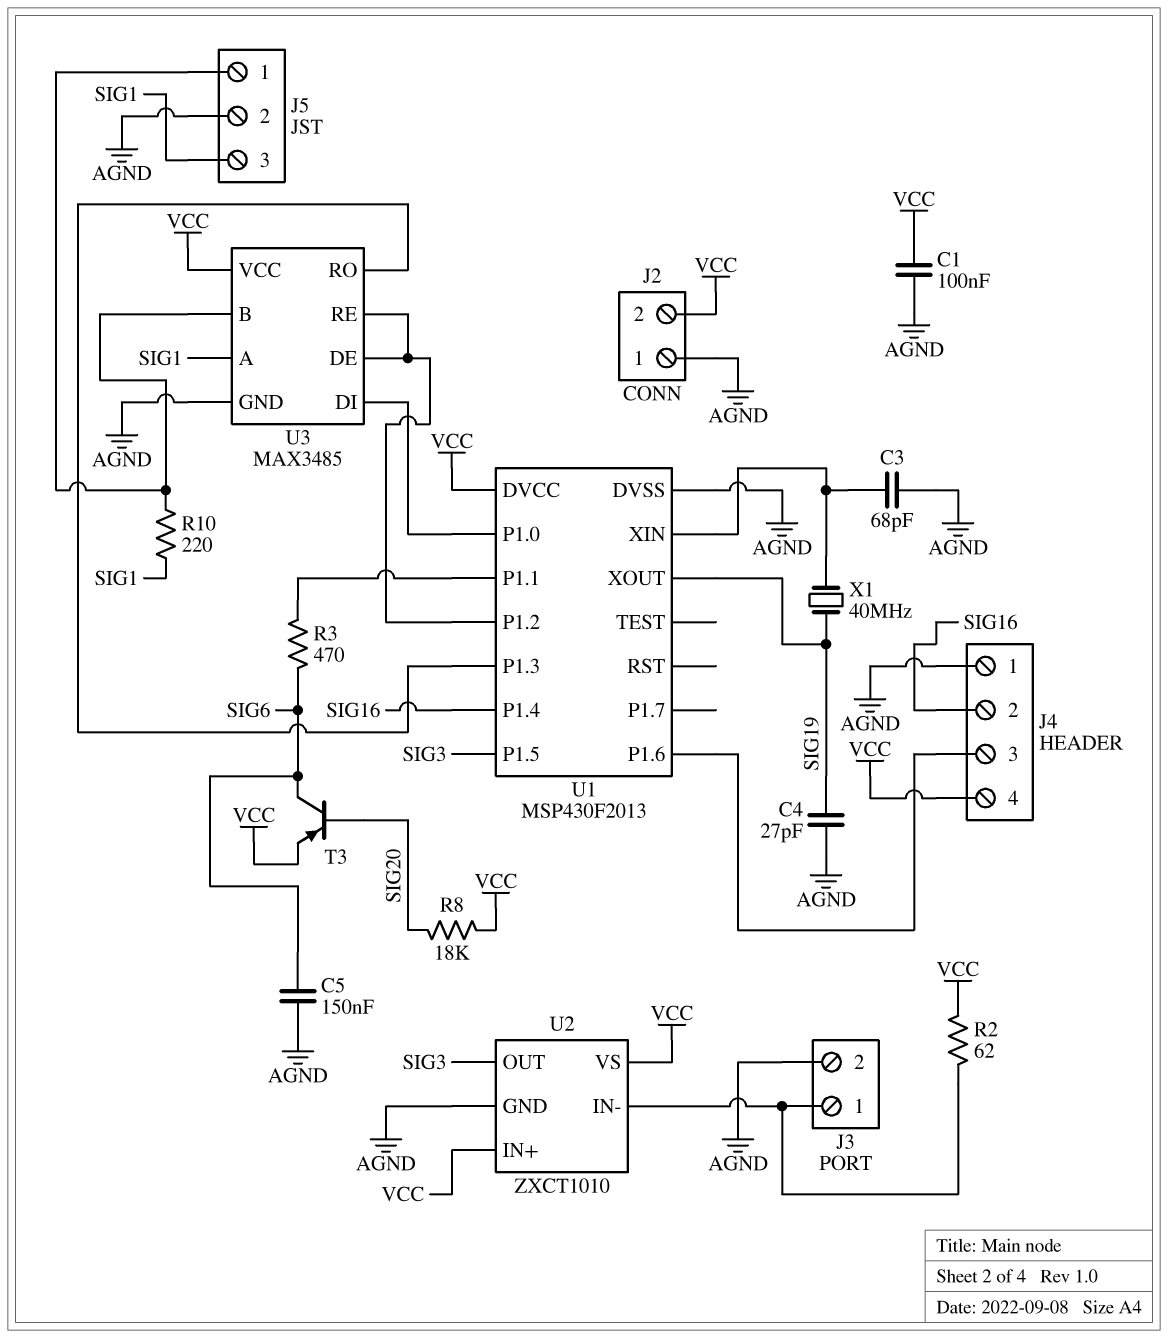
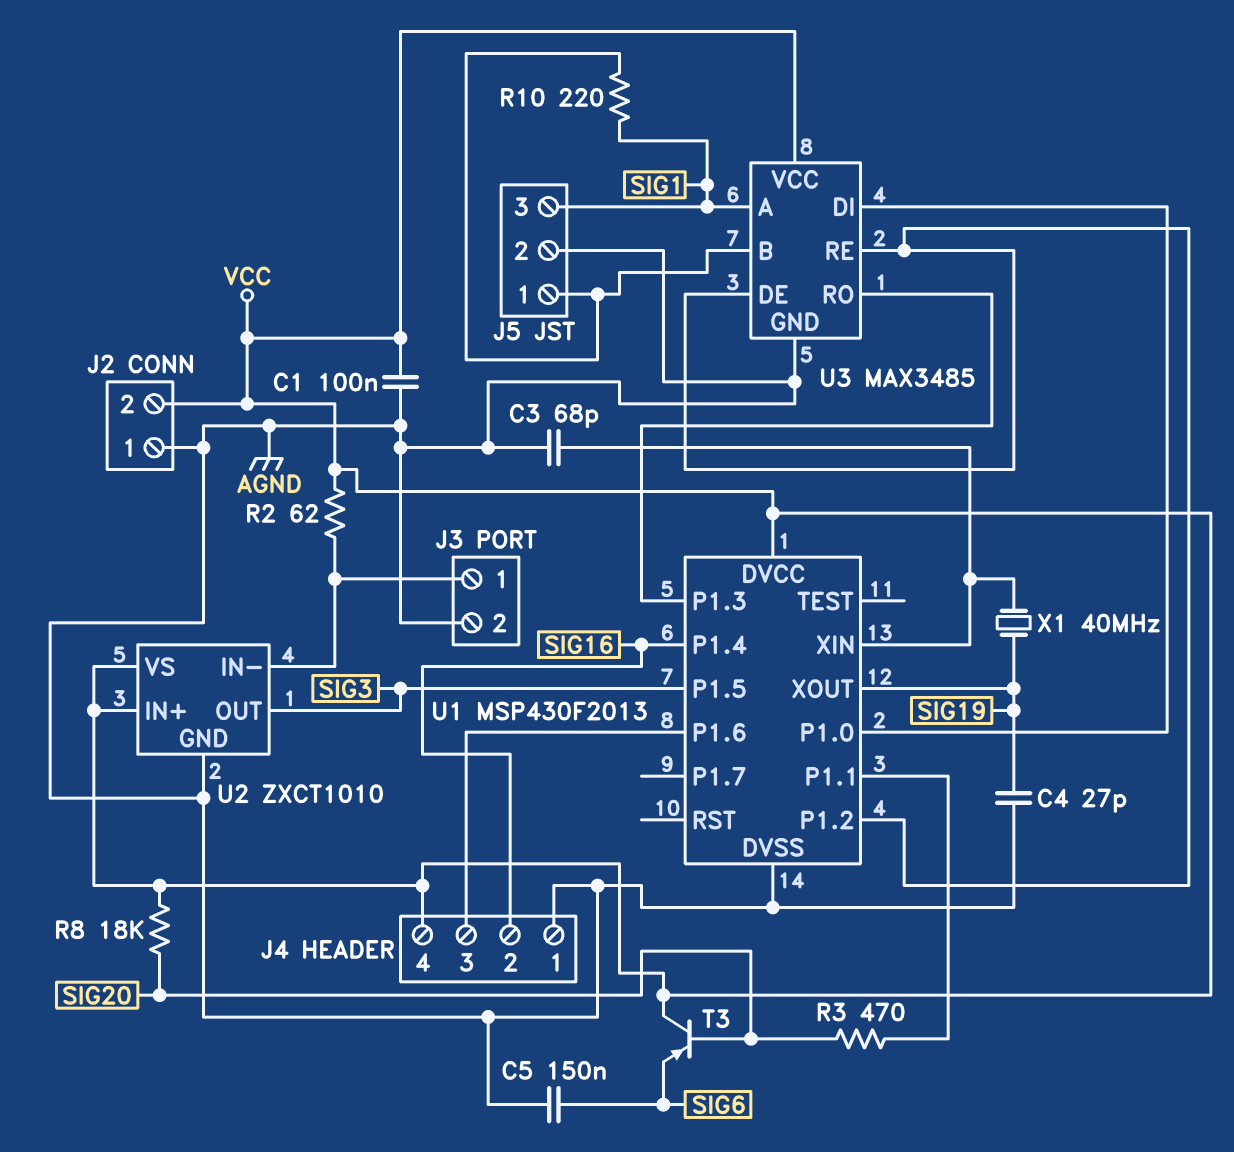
R3: 470 (SIG6, U1/P1.1) -> 470 (SIG20, U1/P1.1)
T3: PNP (B SIG20, C SIG6, E VCC) -> PNP (B SIG20, C VCC, E SIG6)

